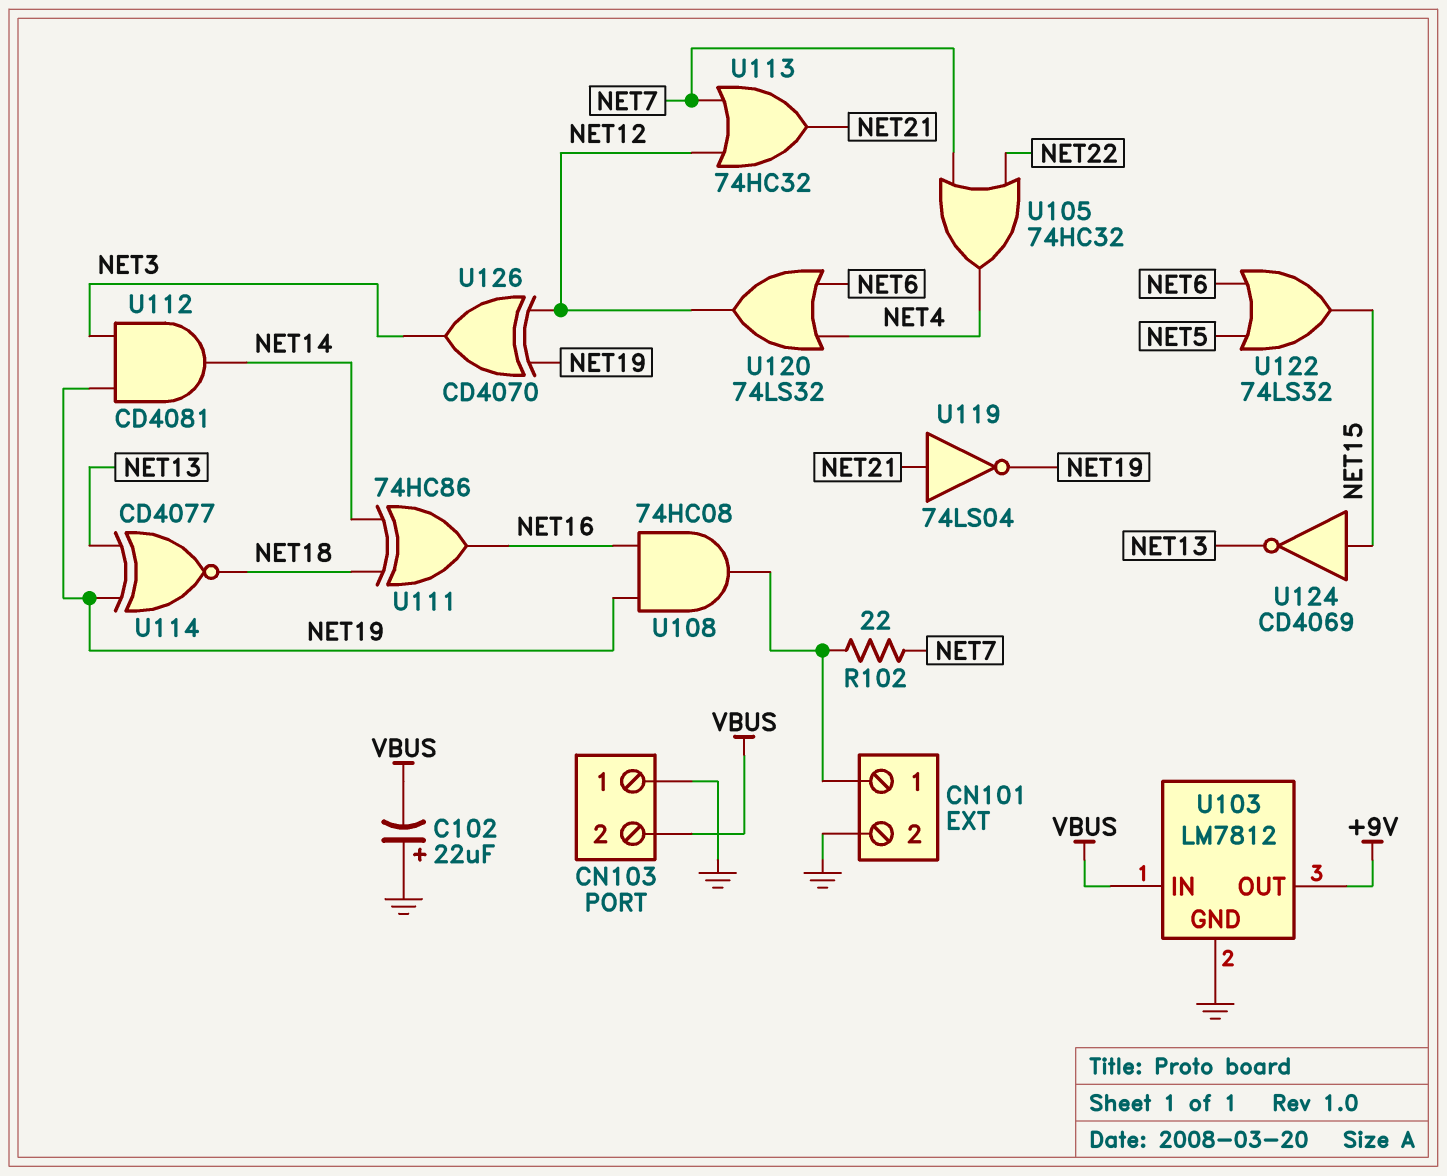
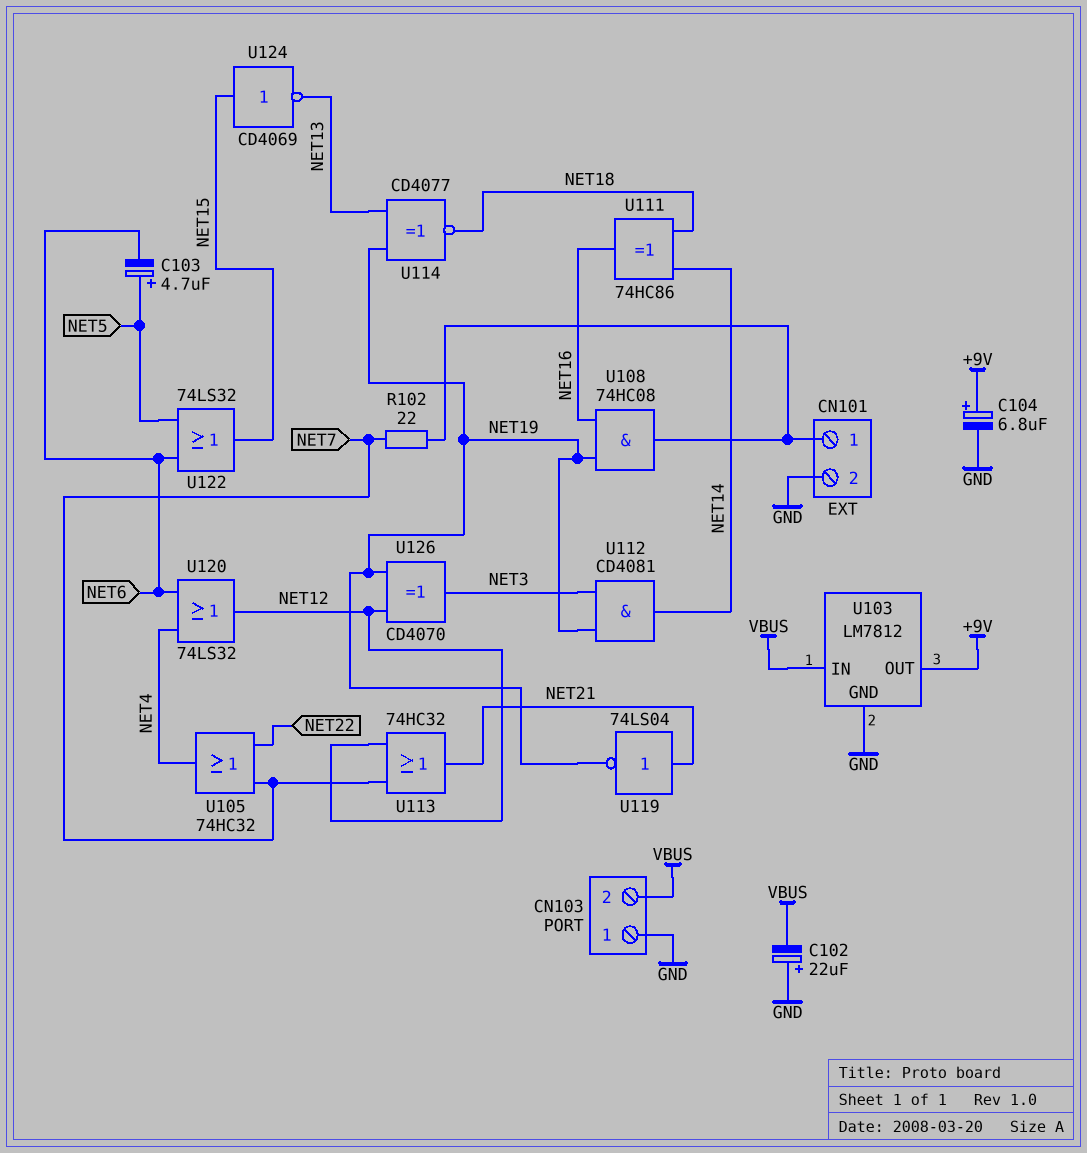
C103: none -> 4.7uF (plus NET5, minus NET6)
C104: none -> 6.8uF (plus +9V, minus GND)

